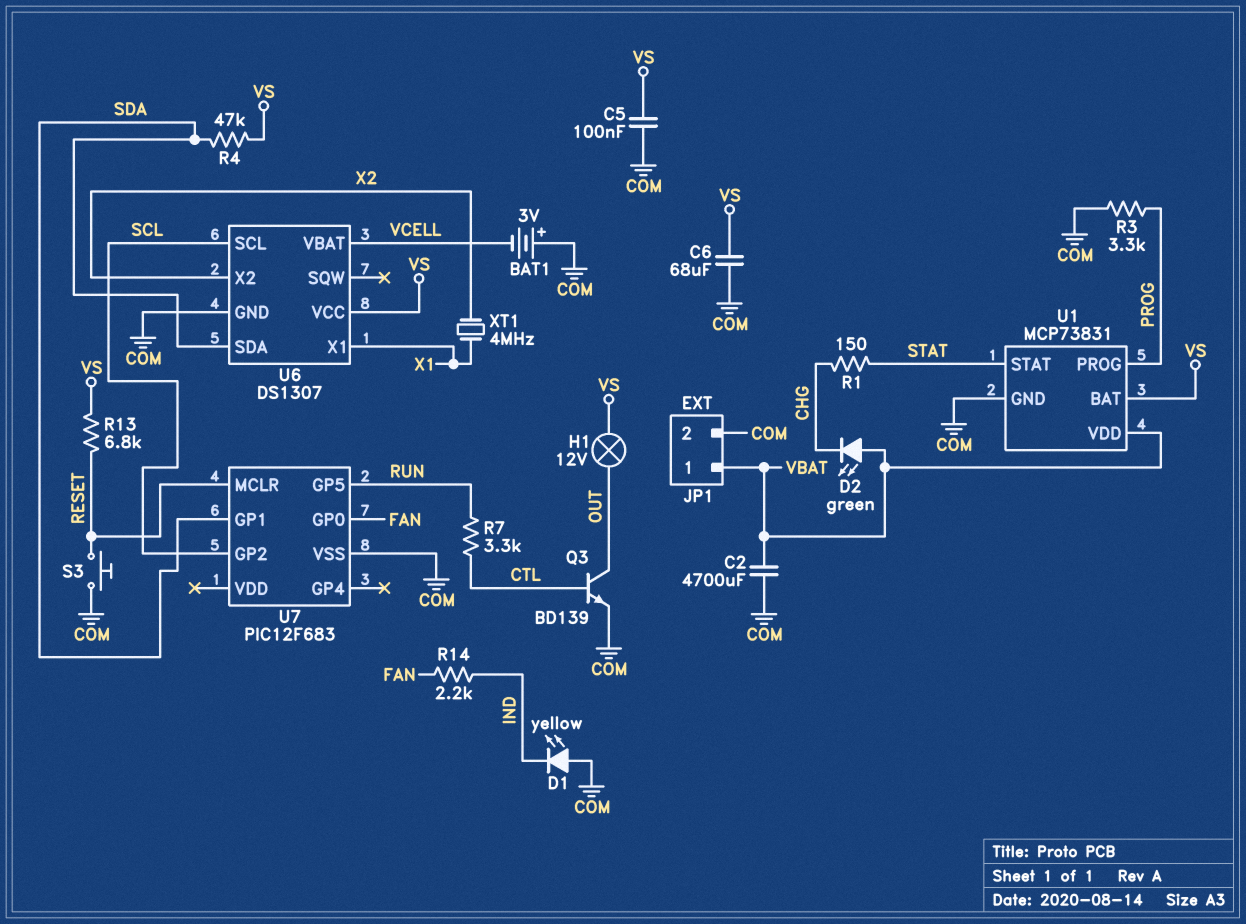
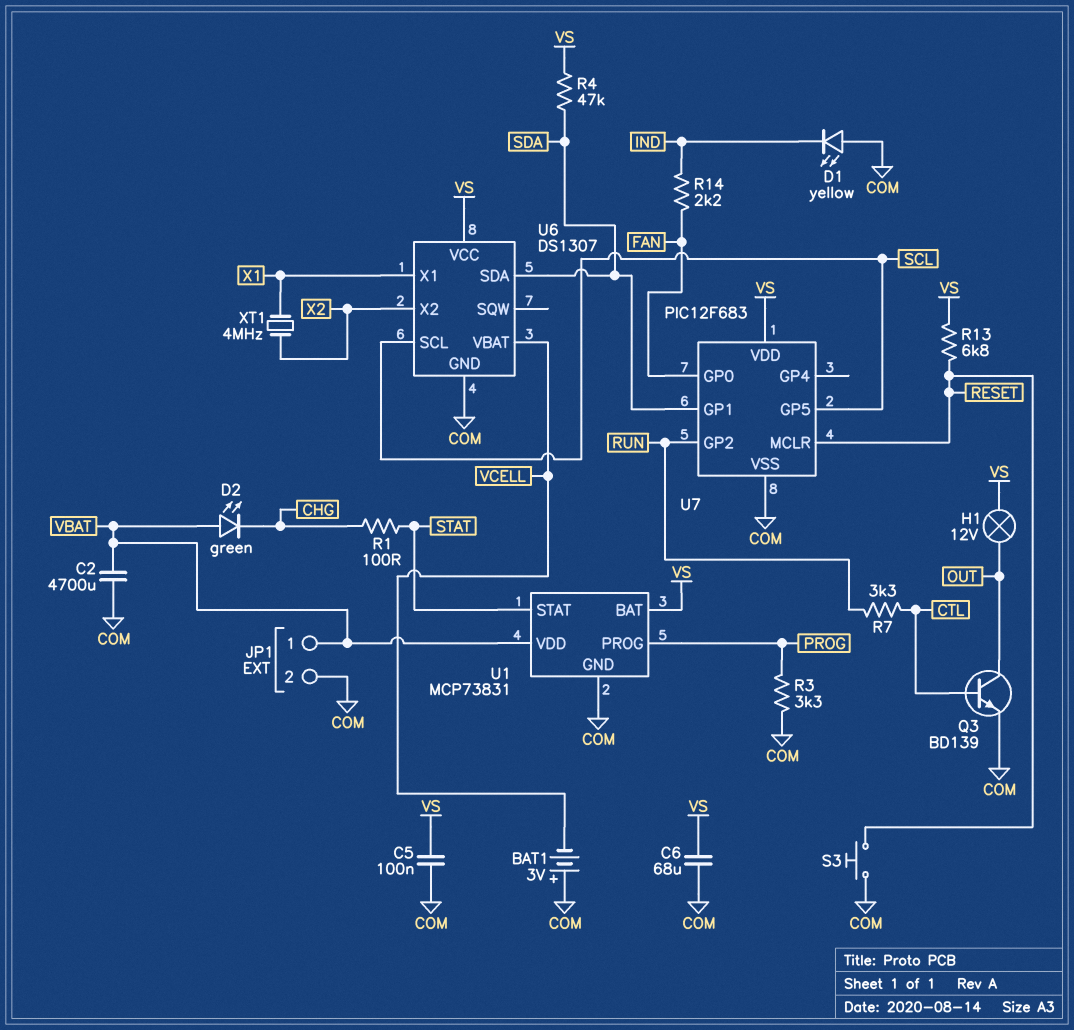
R1: 150 (CHG, STAT) -> 100 (CHG, STAT)
U7 pin GP2: SCL -> RUN
U7 pin GP5: RUN -> SCL
U7 pin VDD: none -> VS

